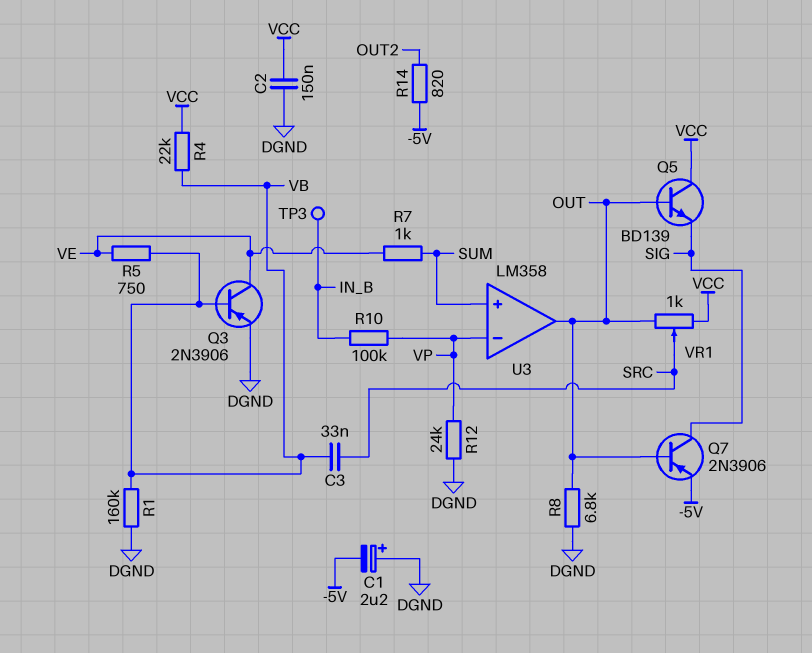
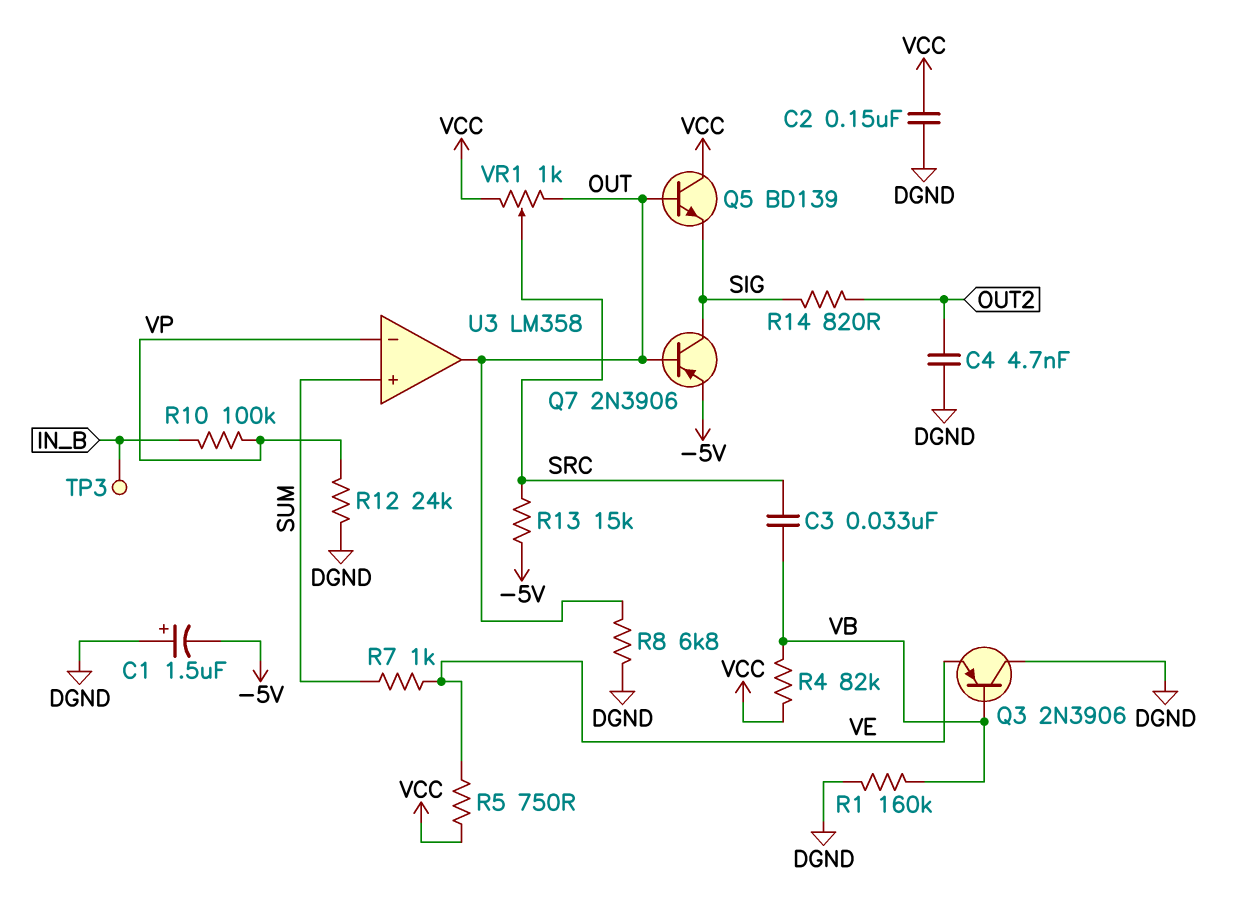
C1: 2.2uF (plus DGND, minus -5V) -> 1.5uF (plus DGND, minus -5V)
C4: none -> 4.7nF (DGND, OUT2)
Q3: PNP 2N3906 (B VB, C VE, E DGND) -> PNP 2N3906 (B VB, C DGND, E VE)
R4: 22k (VB, VCC) -> 82k (VB, VCC)
R5: 750 (VB, VE) -> 750 (VCC, VE)
R13: none -> 15k (-5V, SRC)
R14: 820 (-5V, OUT2) -> 820 (OUT2, SIG)

